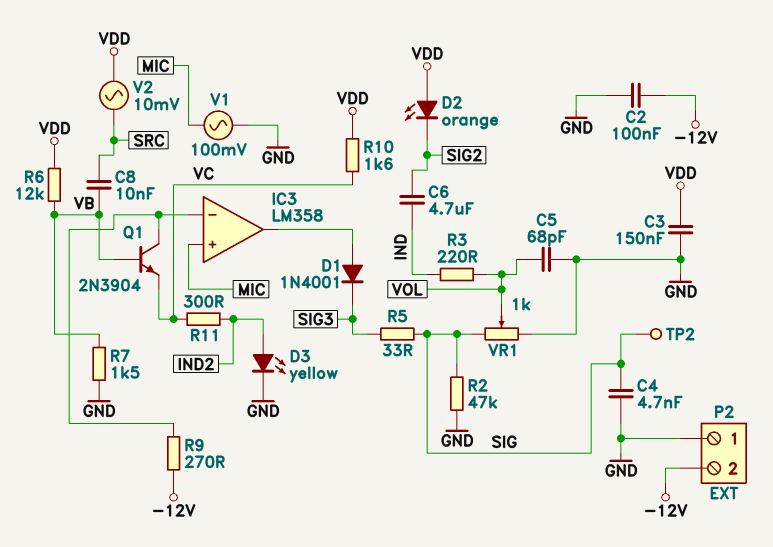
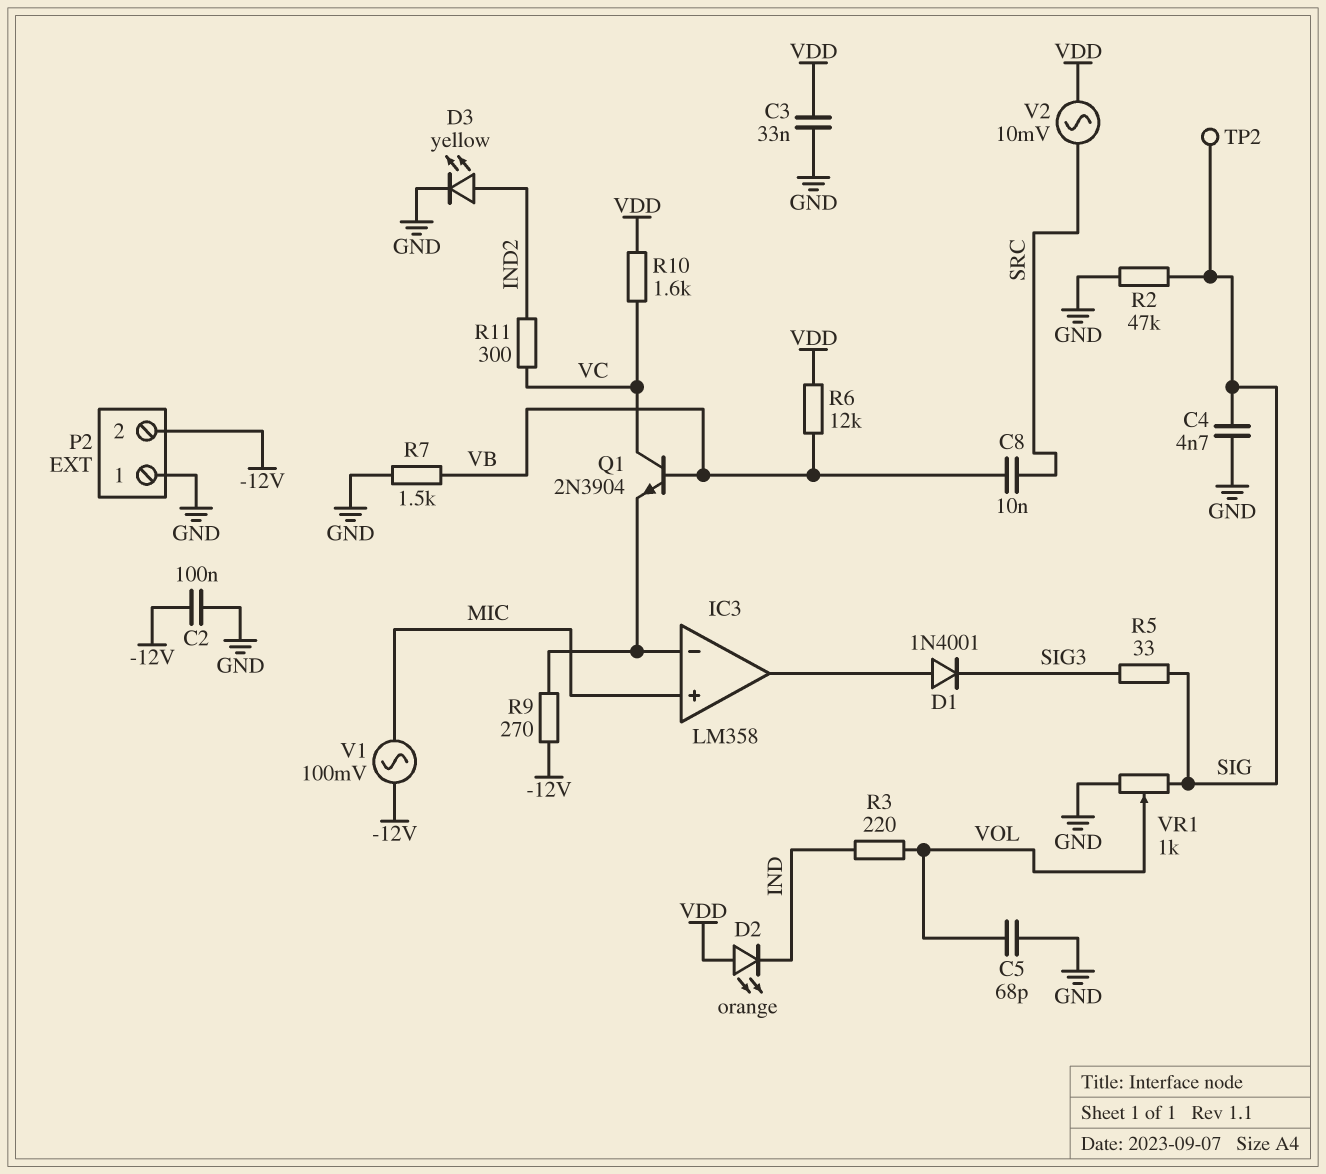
C3: 150nF (GND, VDD) -> 33nF (GND, VDD)
C6: 4.7uF (IND, SIG2) -> none
D2: LED orange (A VDD, K SIG2) -> LED orange (A VDD, K IND)
Q1: NPN 2N3904 (B VB, C IC3/in-, E VC) -> NPN 2N3904 (B VB, C VC, E IC3/in-)
V1: AC 100mV (GND, MIC) -> AC 100mV (-12V, MIC)

